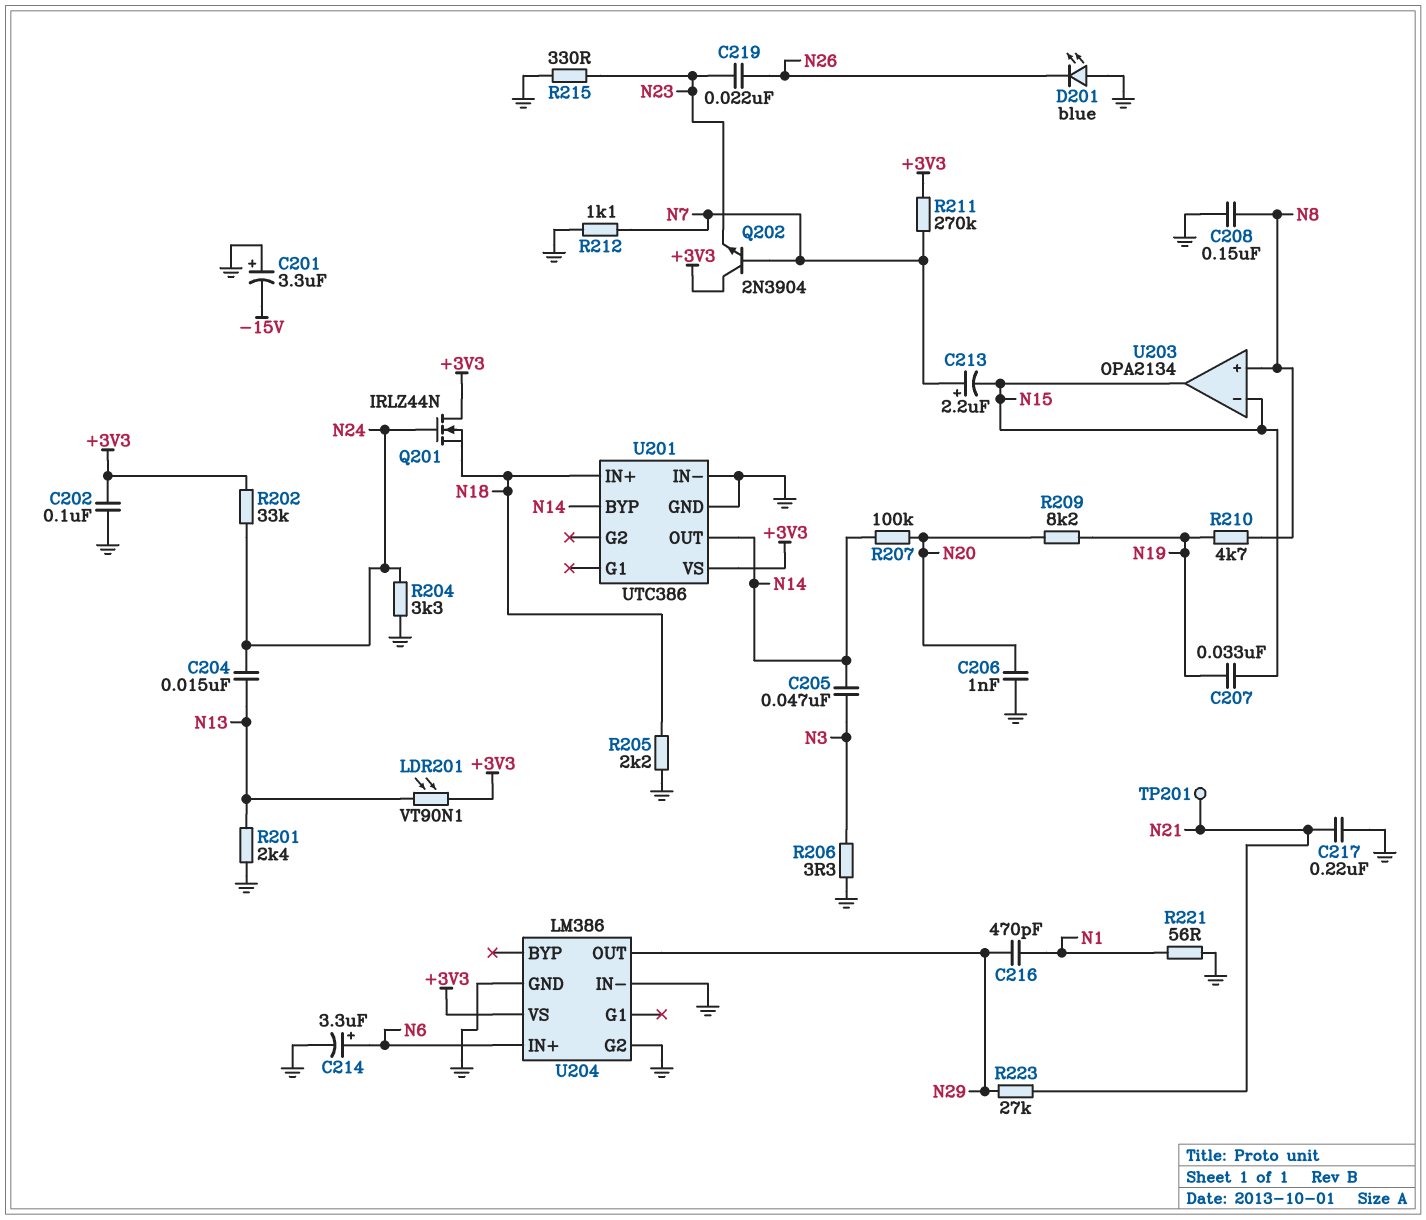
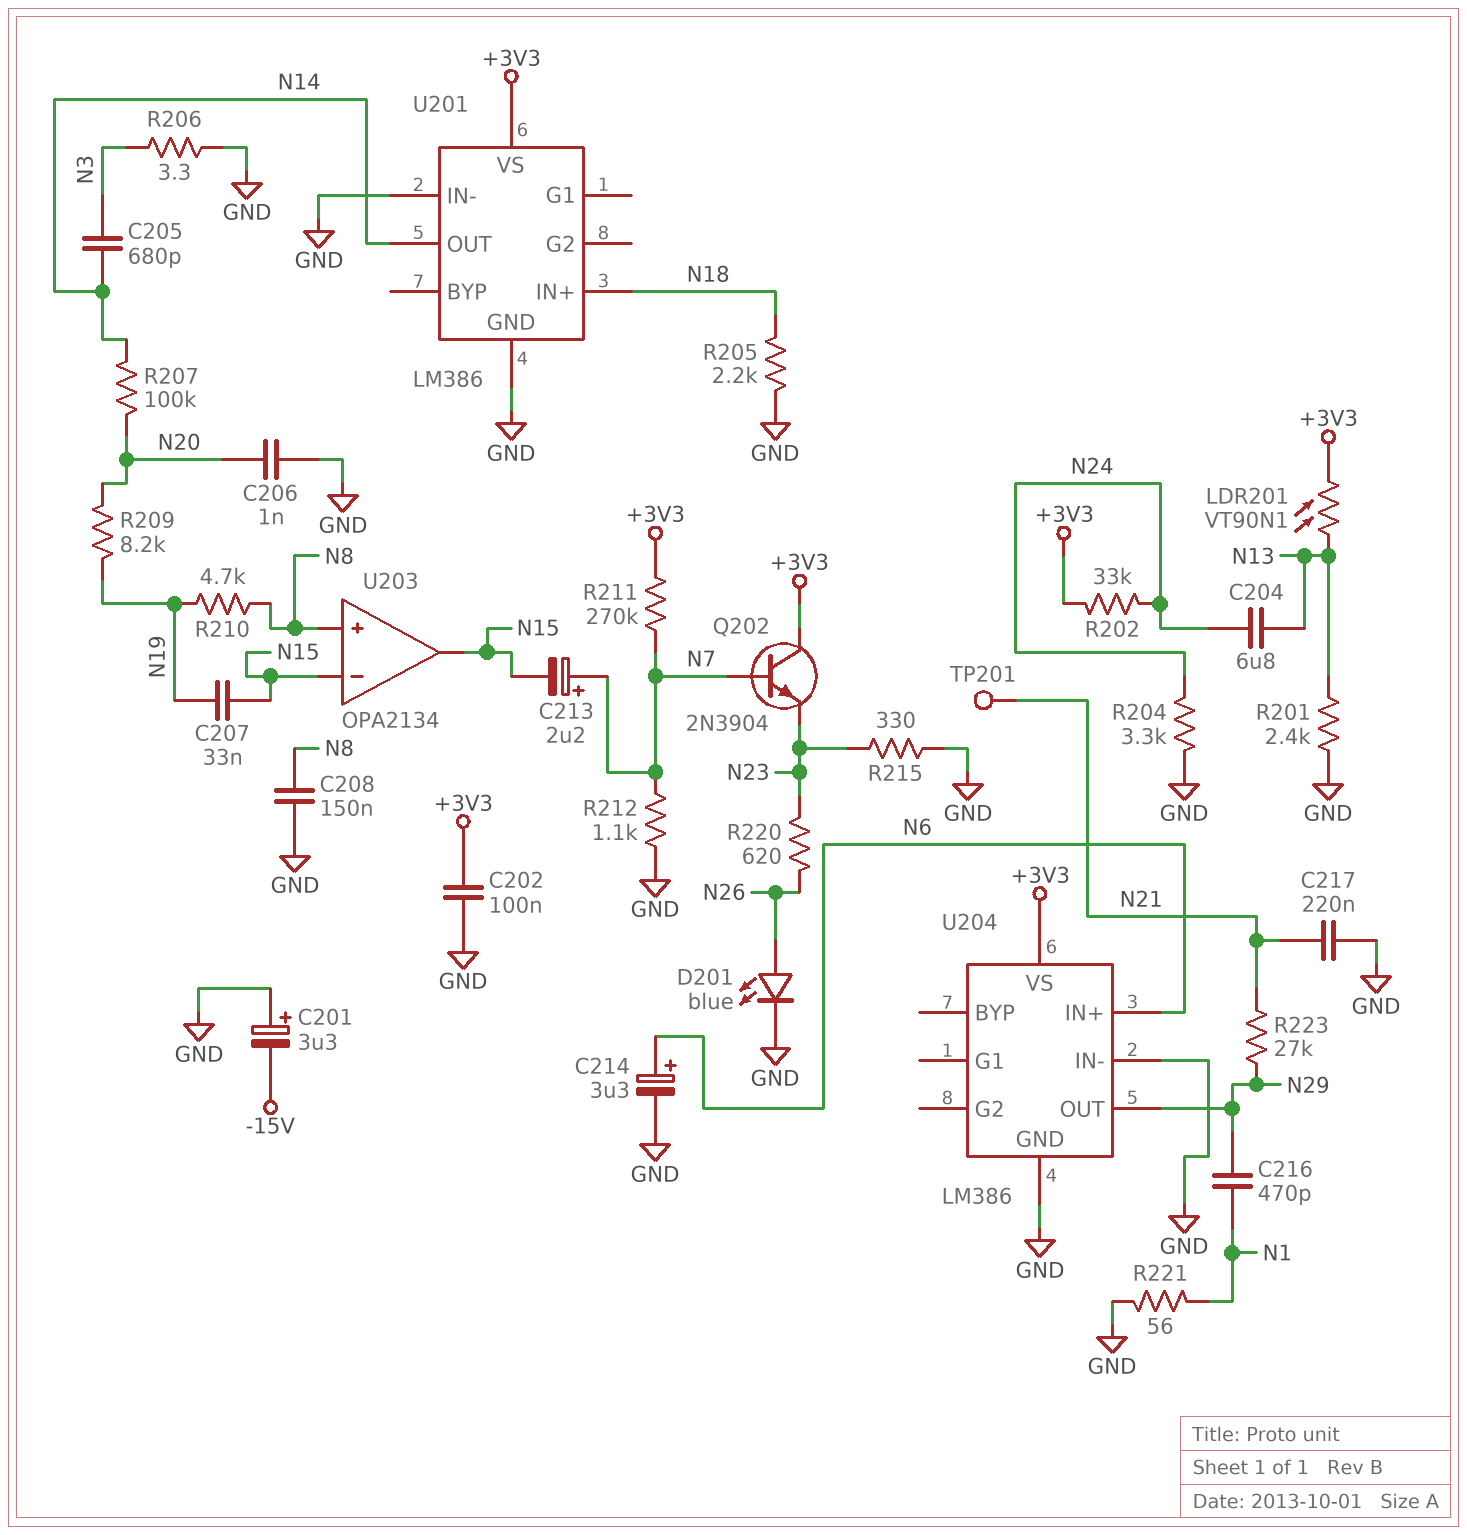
C204: 15nF (N13, N24) -> 6.8uF (N13, N24)
C205: 47nF (N3, N14) -> 680pF (N3, N14)
C219: 22nF (N23, N26) -> none
D201: LED blue (A GND, K N26) -> LED blue (A N26, K GND)
Q201: NMOS IRLZ44N (G N24, D +3V3, S N18) -> none
R220: none -> 620 (N23, N26)
U201: UTC386 -> LM386
U201 pin BYP: N14 -> none
U204 pin G2: GND -> none

